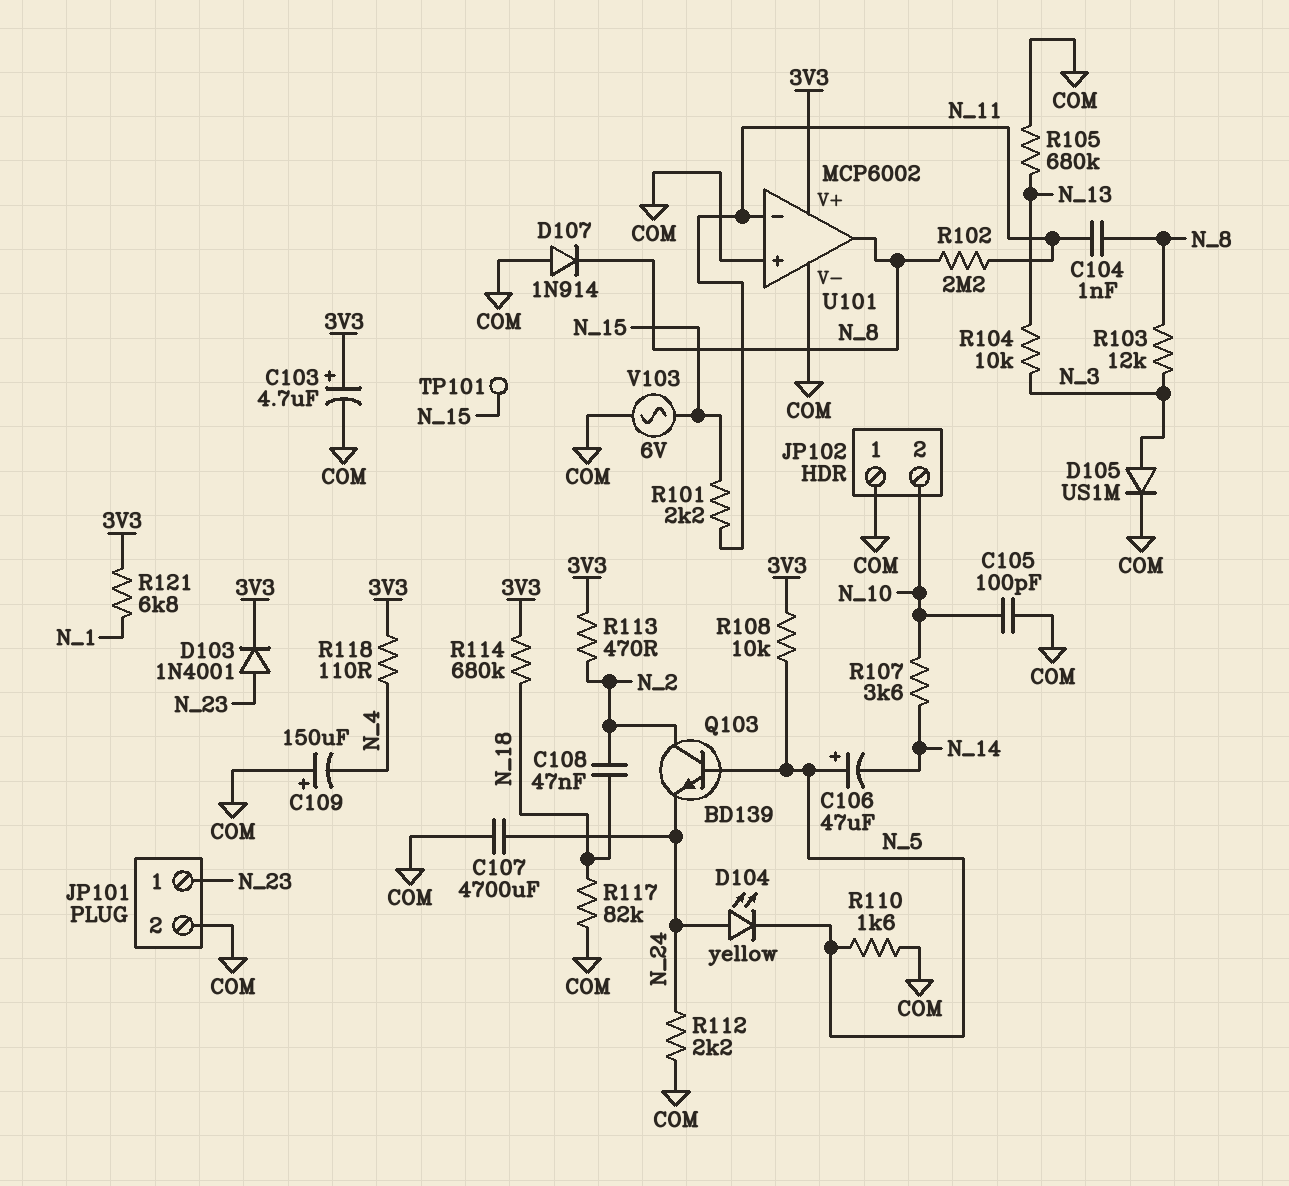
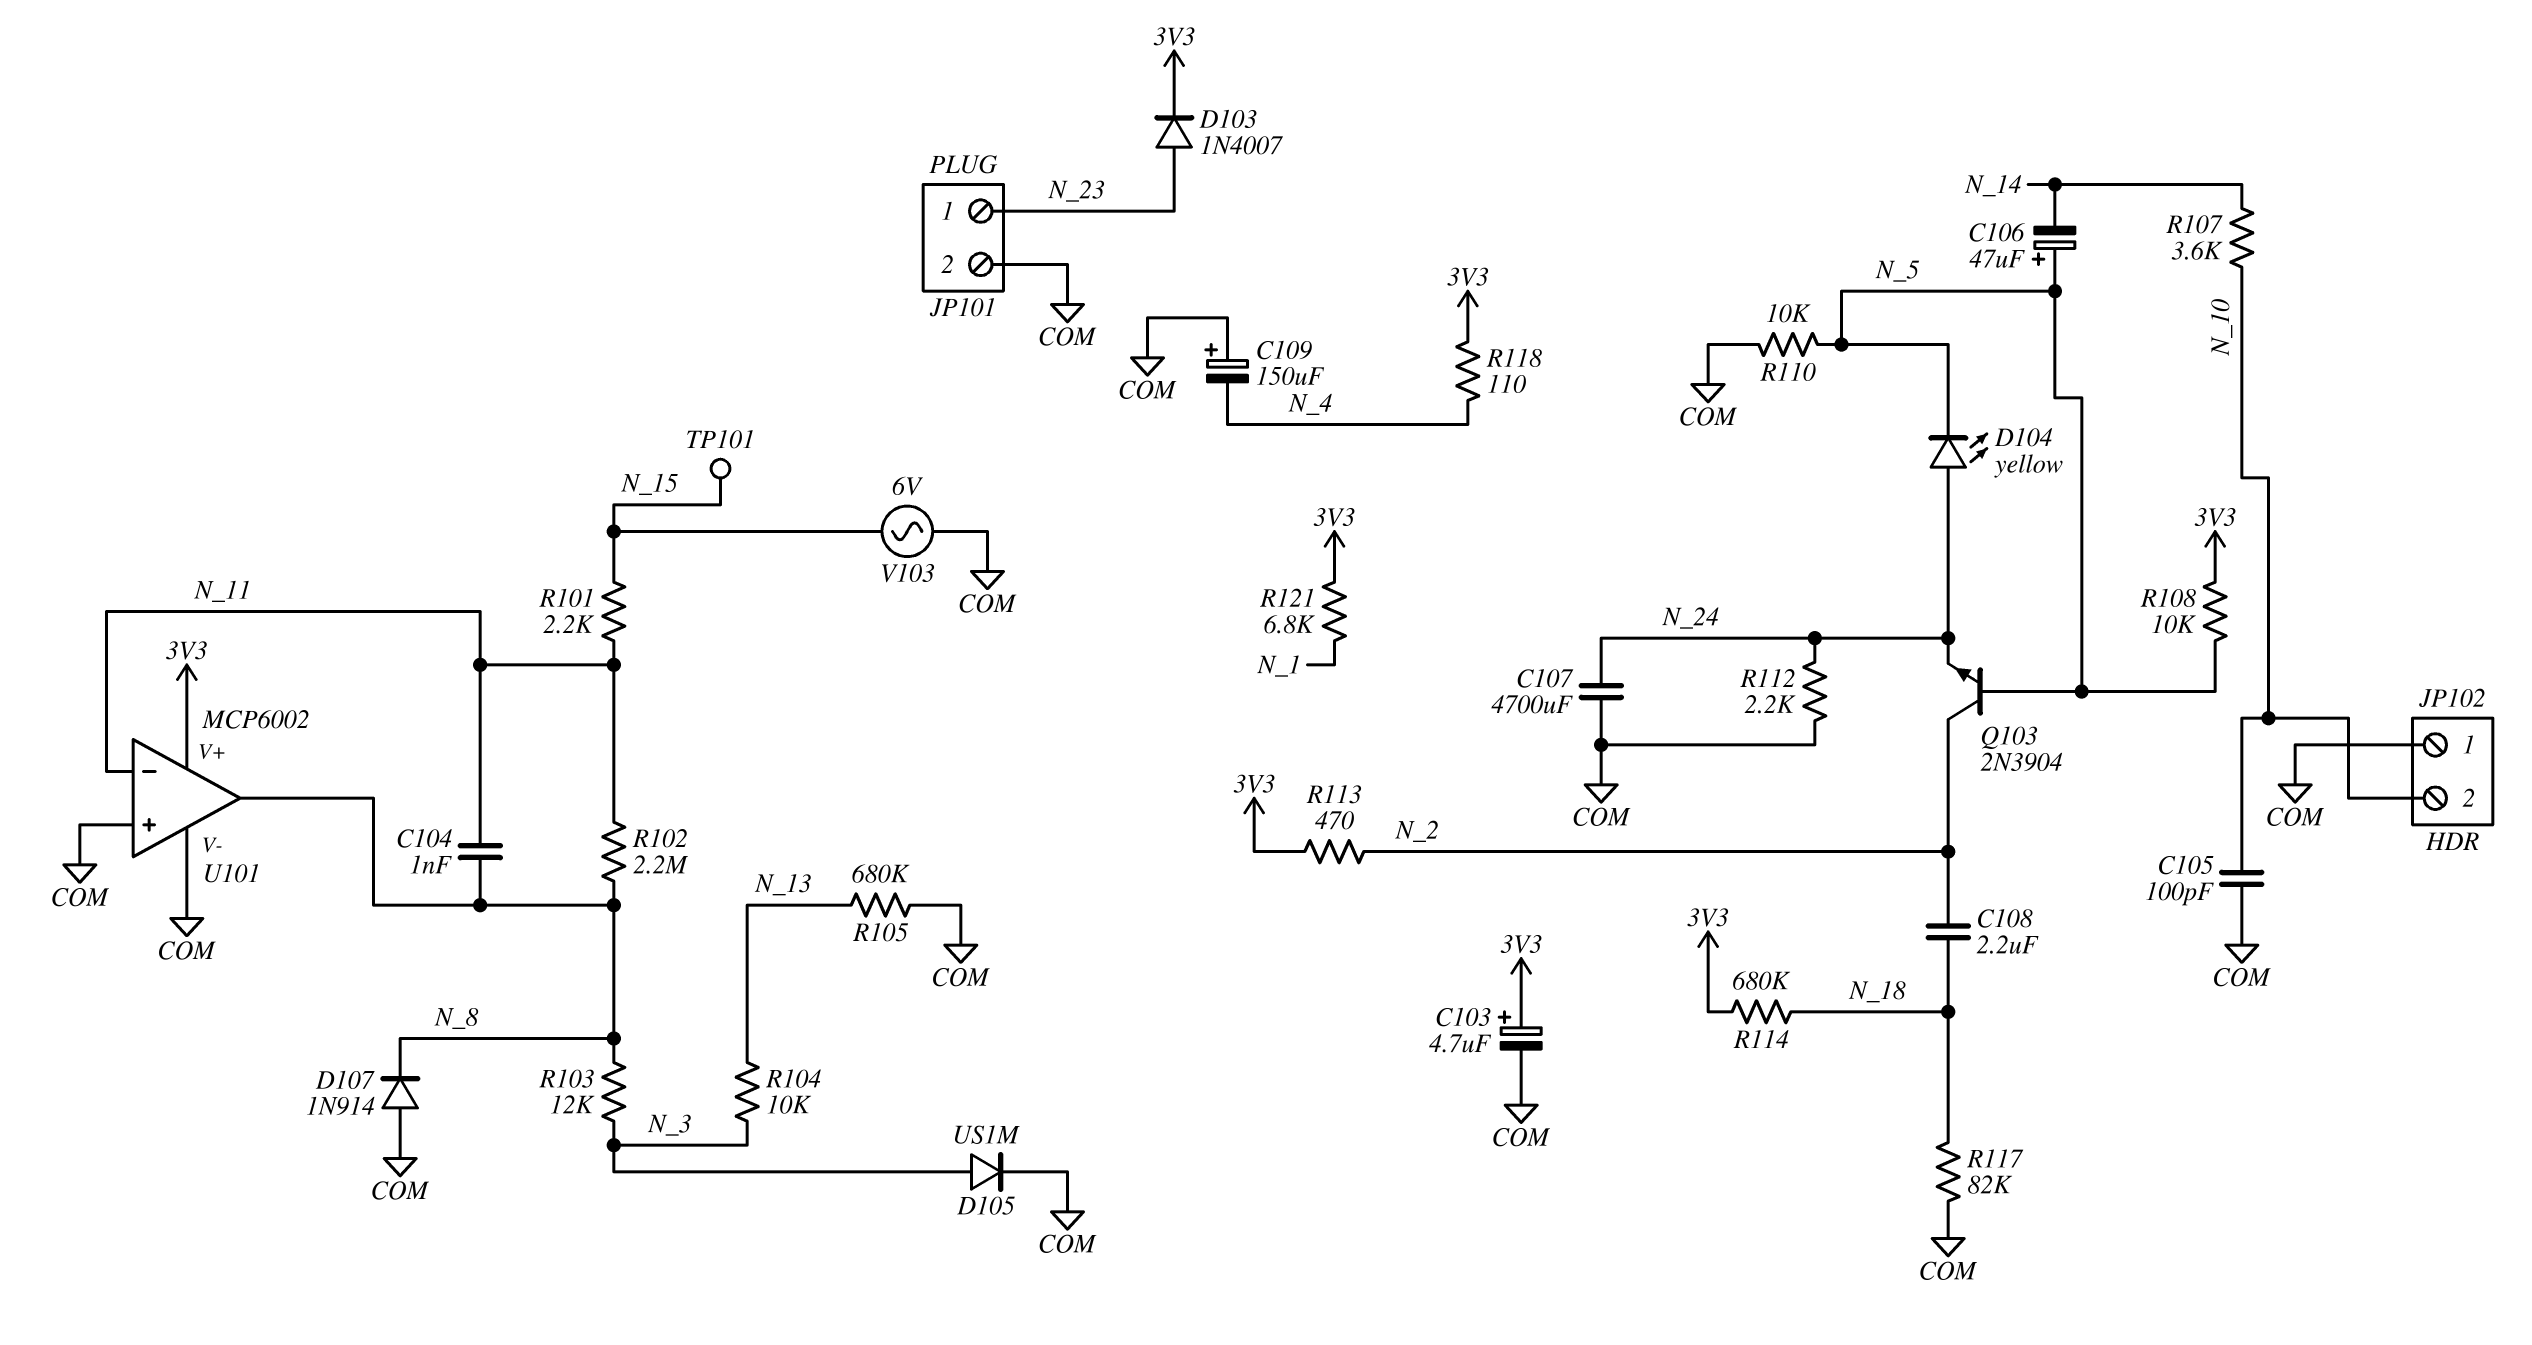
C108: 47nF (N_2, N_18) -> 2.2uF (N_2, N_18)
D103: diode 1N4001 (A N_23, K 3V3) -> diode 1N4007 (A N_23, K 3V3)
Q103: NPN BD139 (B N_5, C N_2, E N_24) -> NPN 2N3904 (B N_5, C N_2, E N_24)
R110: 1.6k (COM, N_5) -> 10k (COM, N_5)

